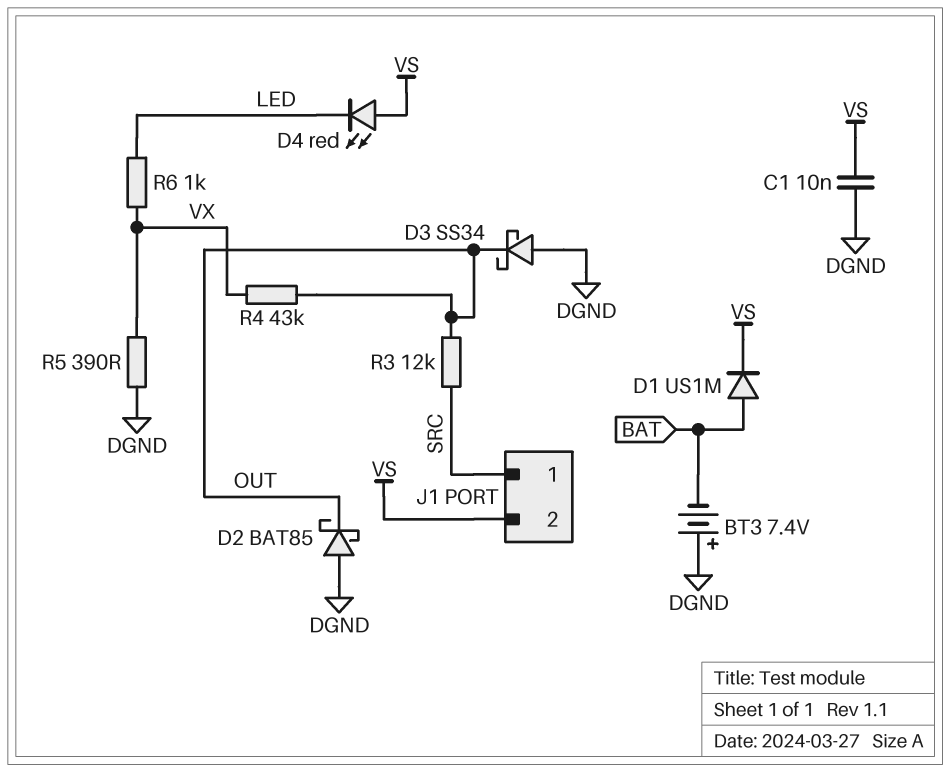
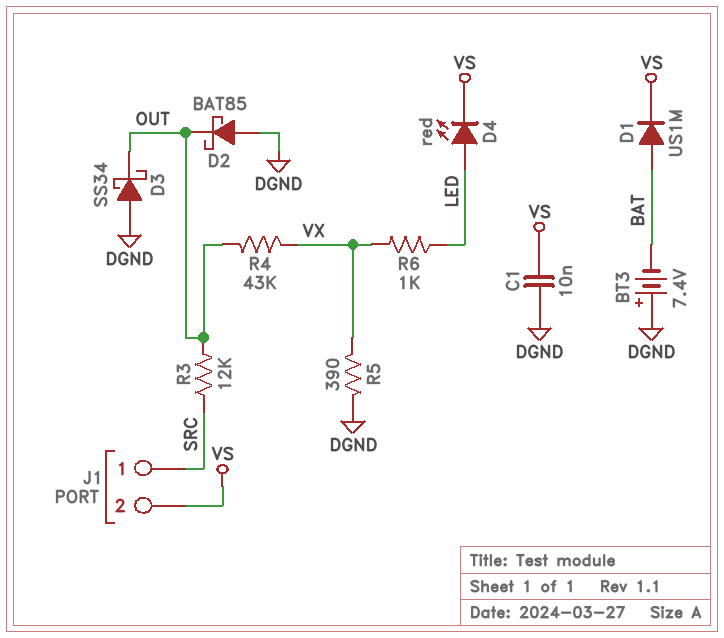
D4: LED red (A VS, K LED) -> LED red (A LED, K VS)

